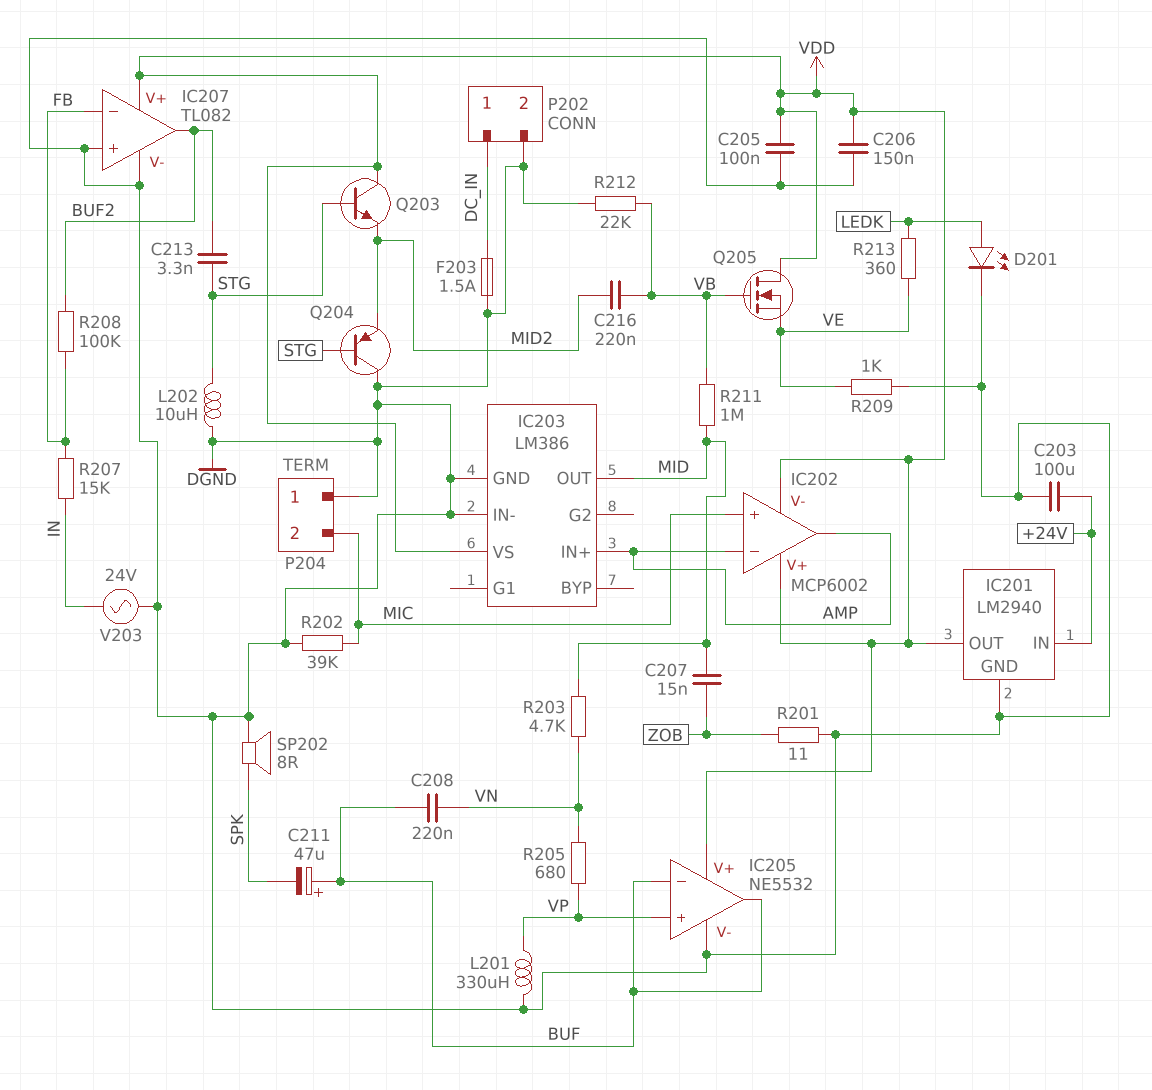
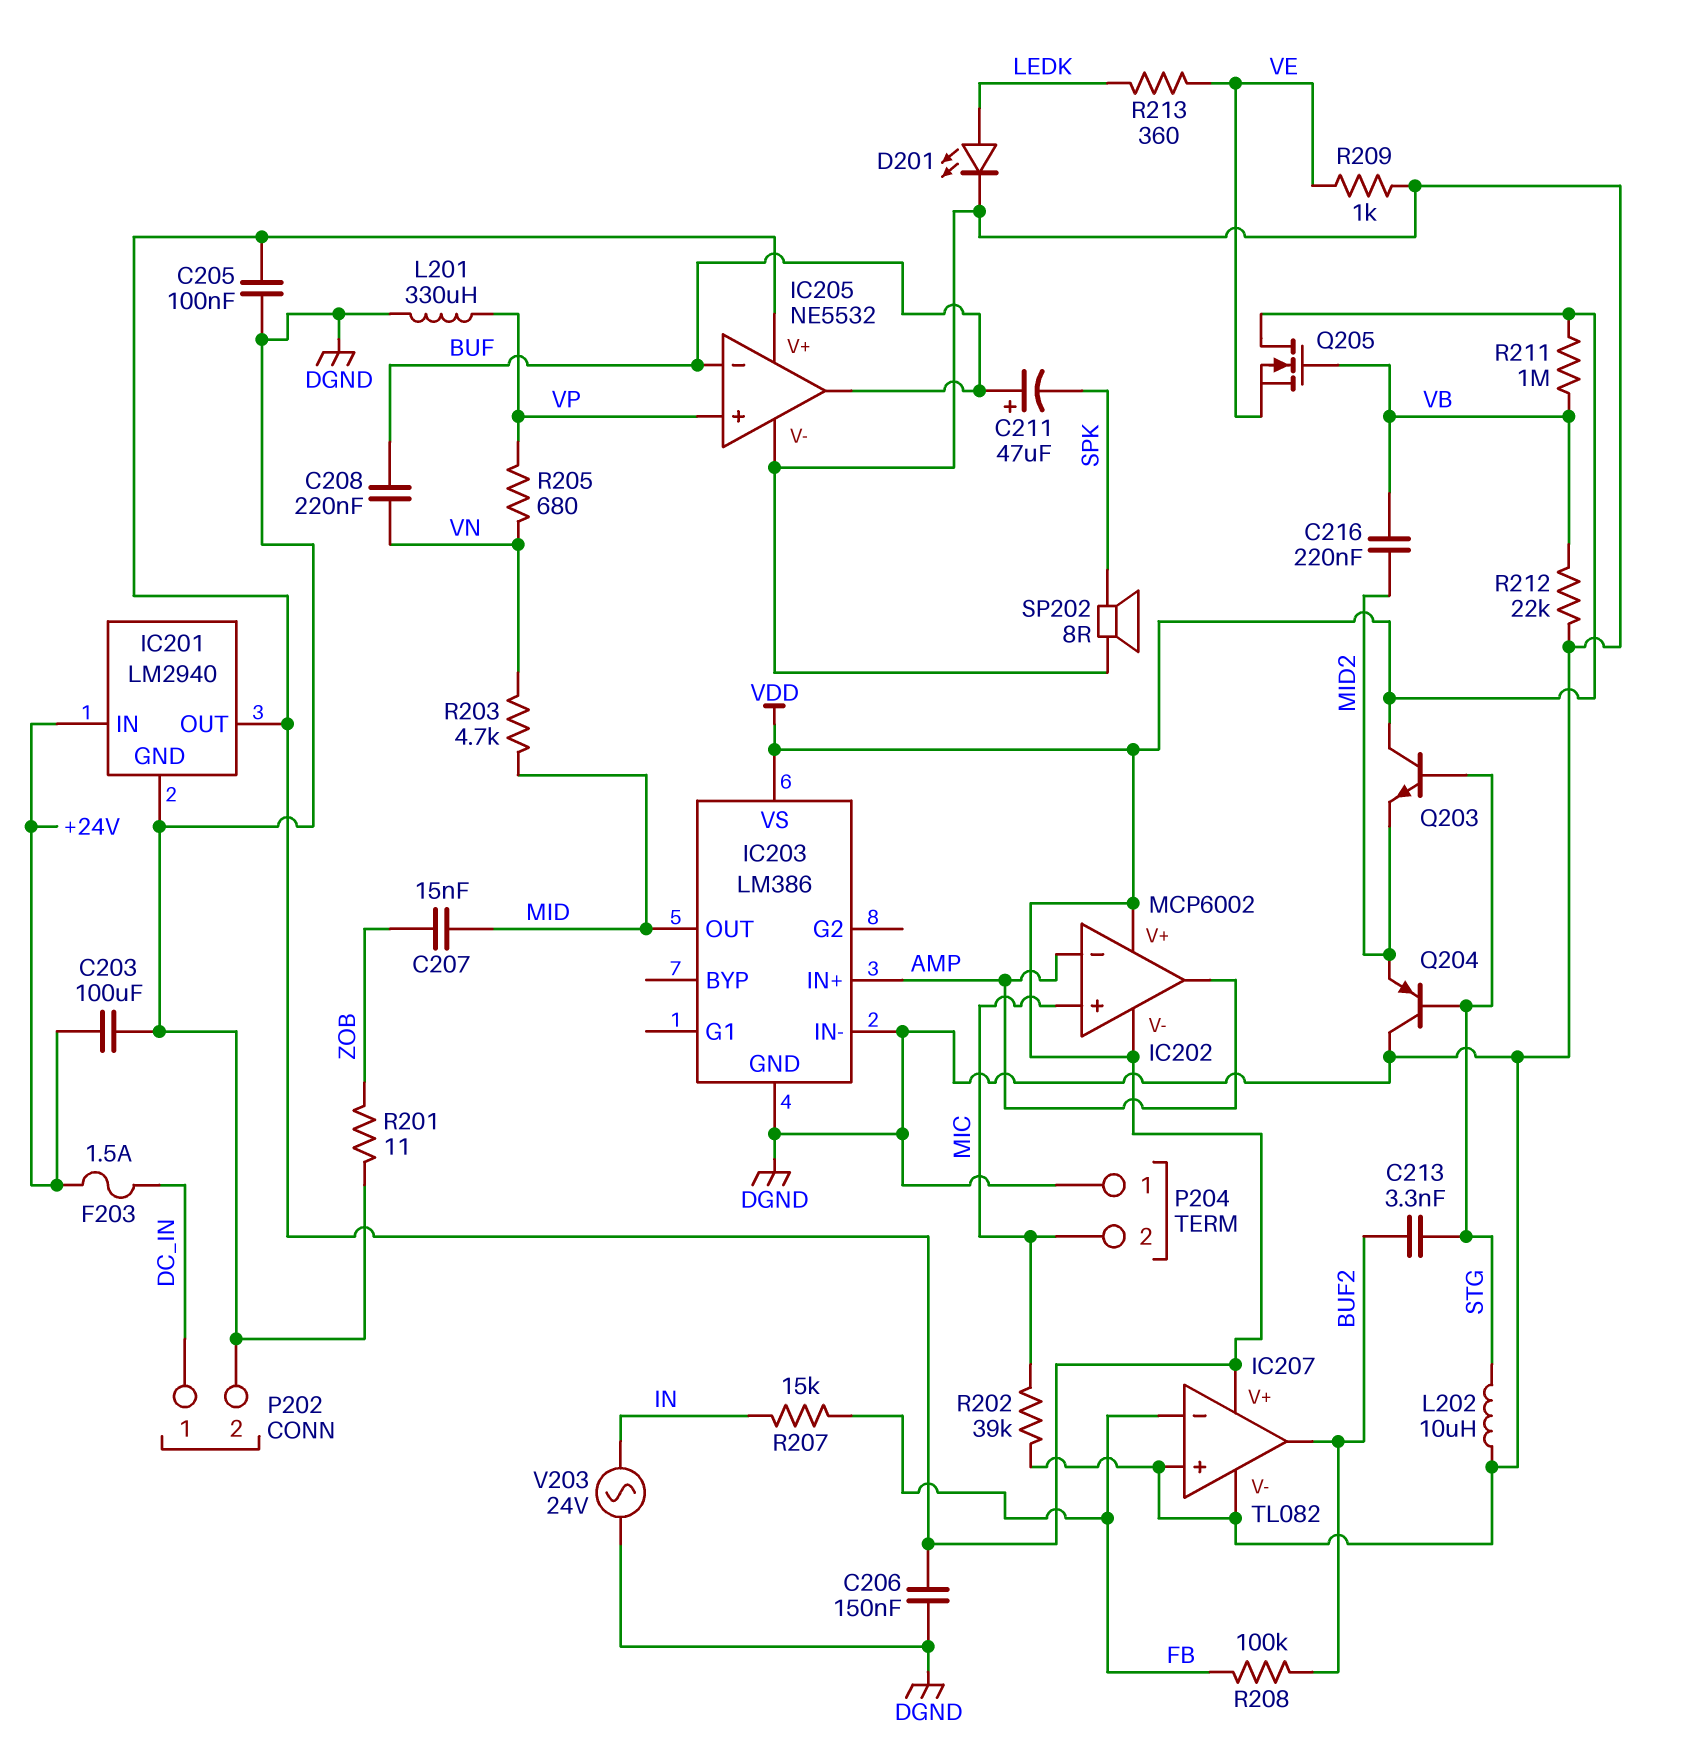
F203: 1.5A (DC_IN, DGND) -> 1.5A (+24V, DC_IN)
R211: 1M (MID, VB) -> 1M (VB, VDD)

